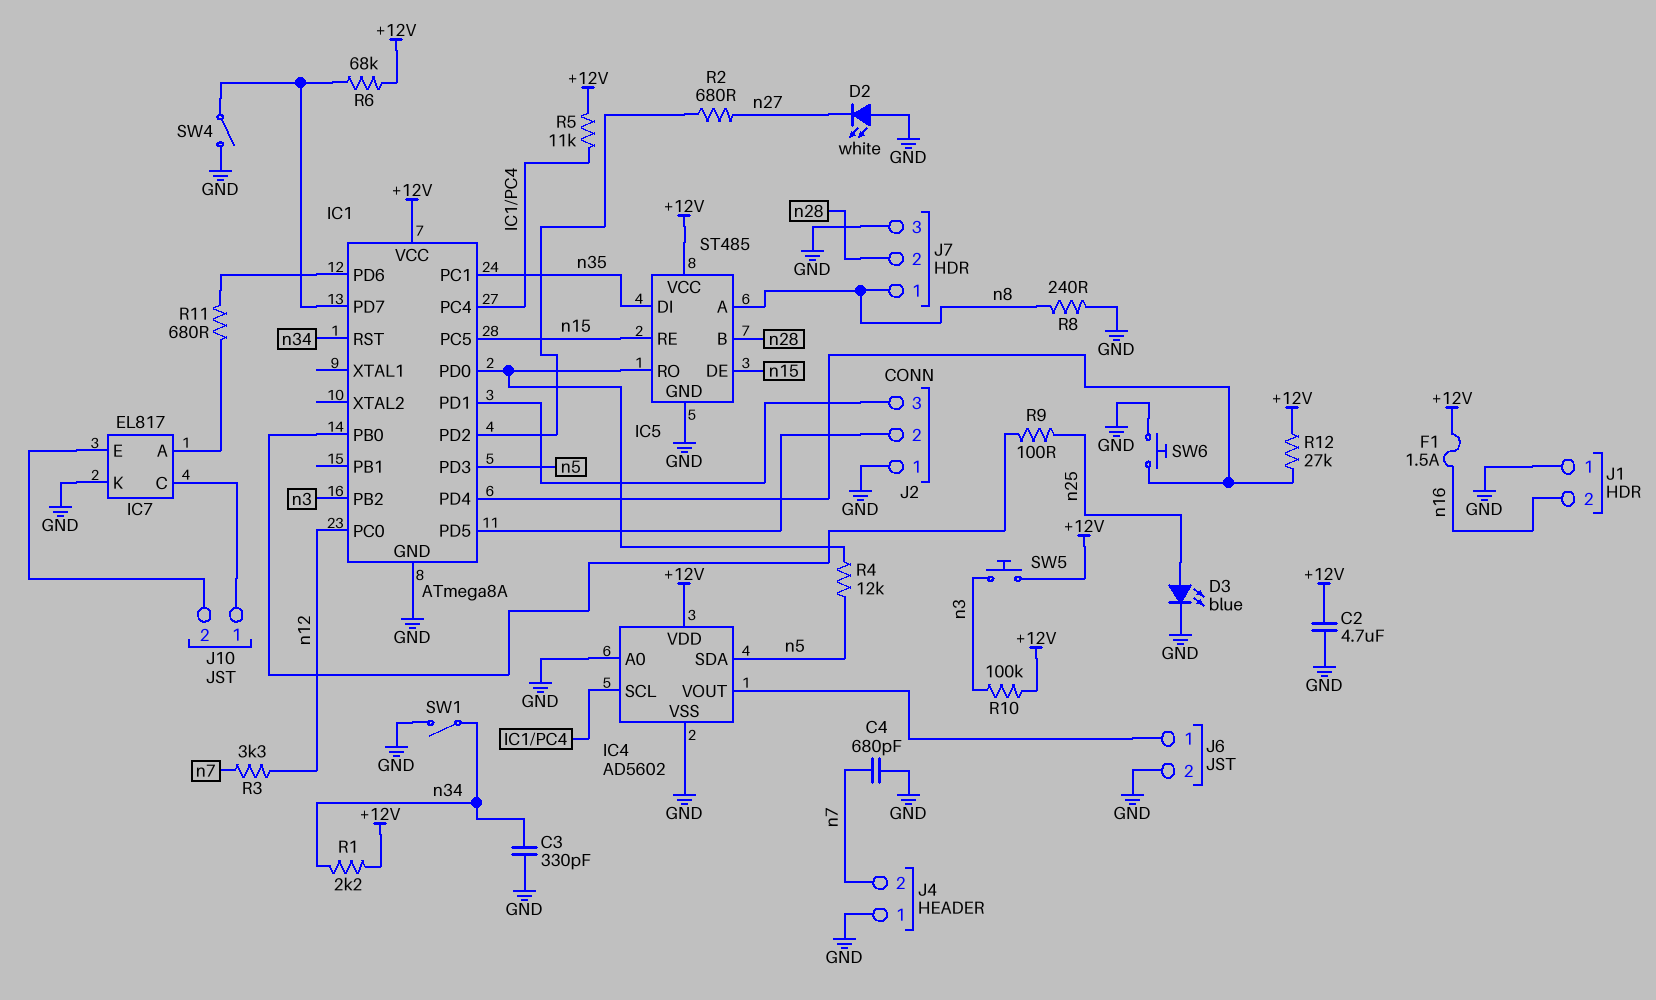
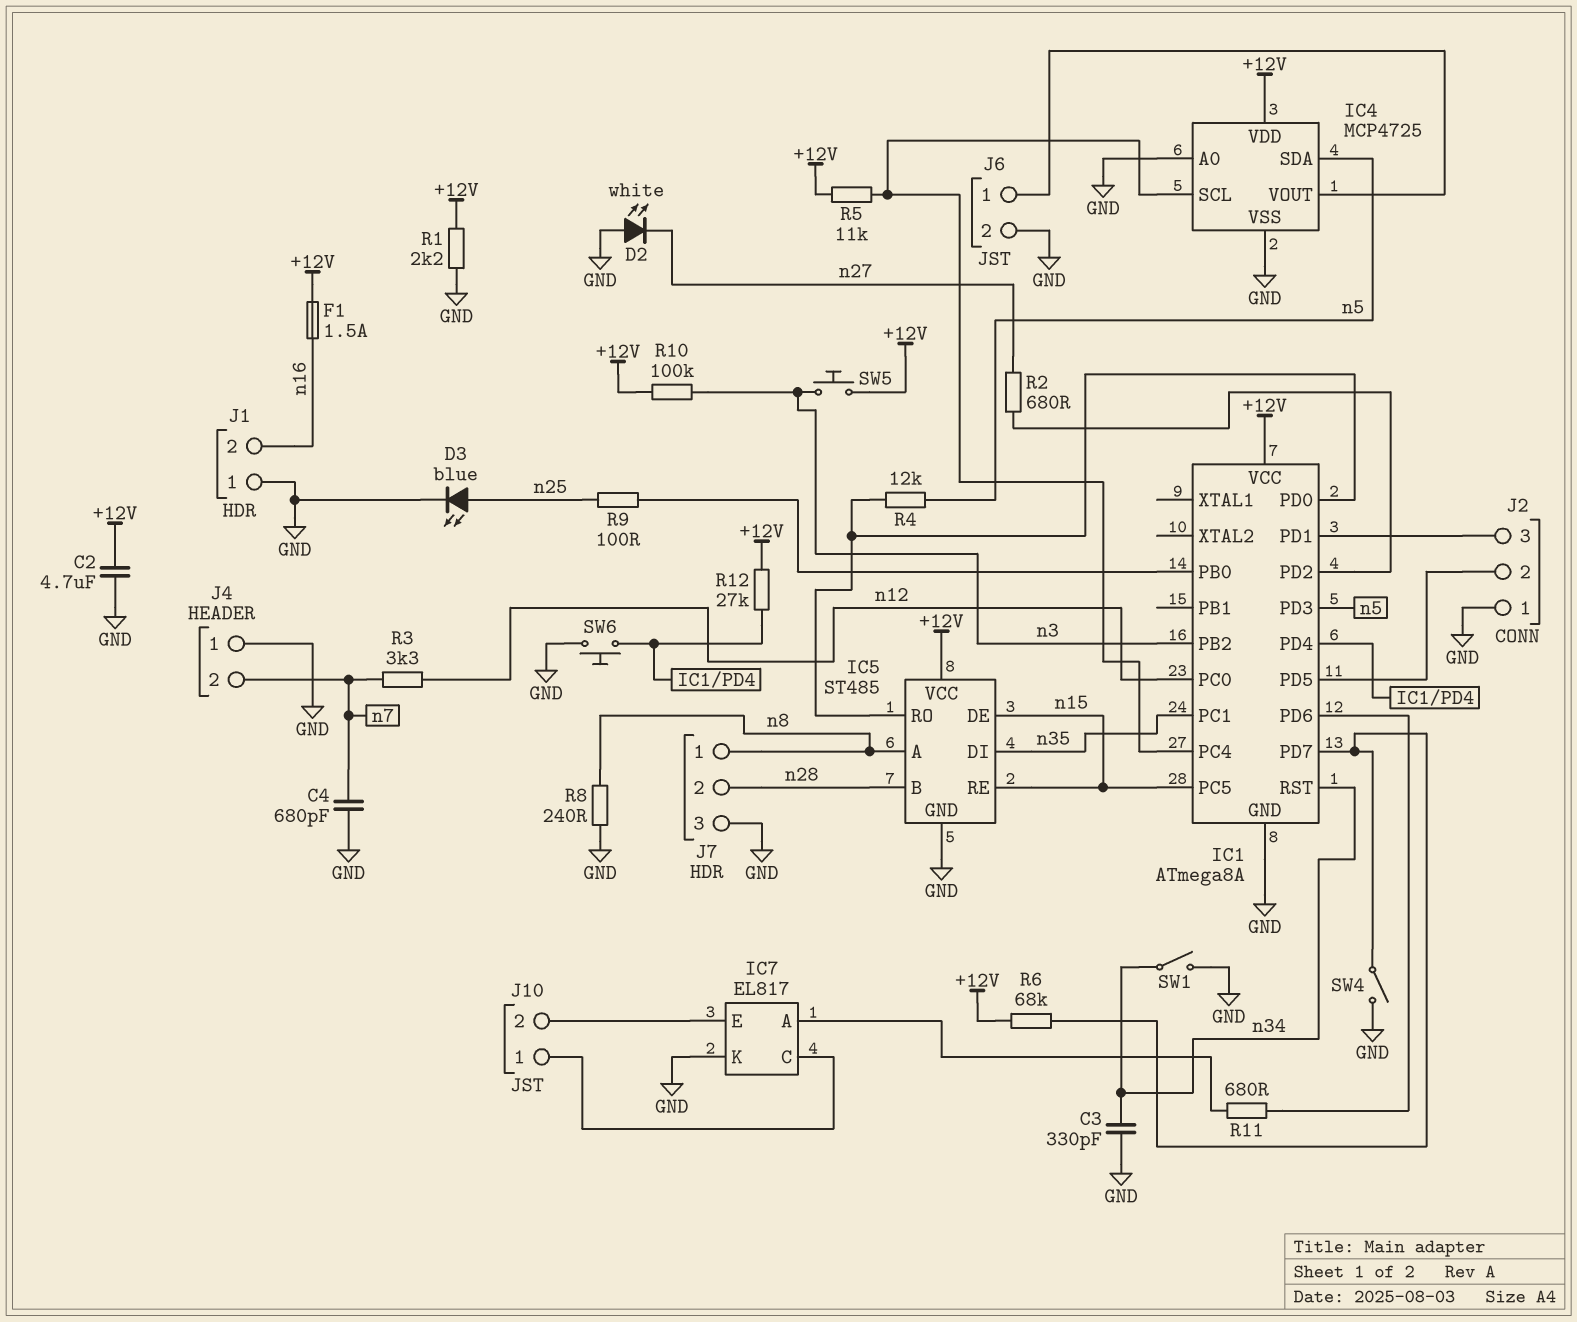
IC4: AD5602 -> MCP4725
R1: 2.2k (+12V, n34) -> 2.2k (+12V, GND)

